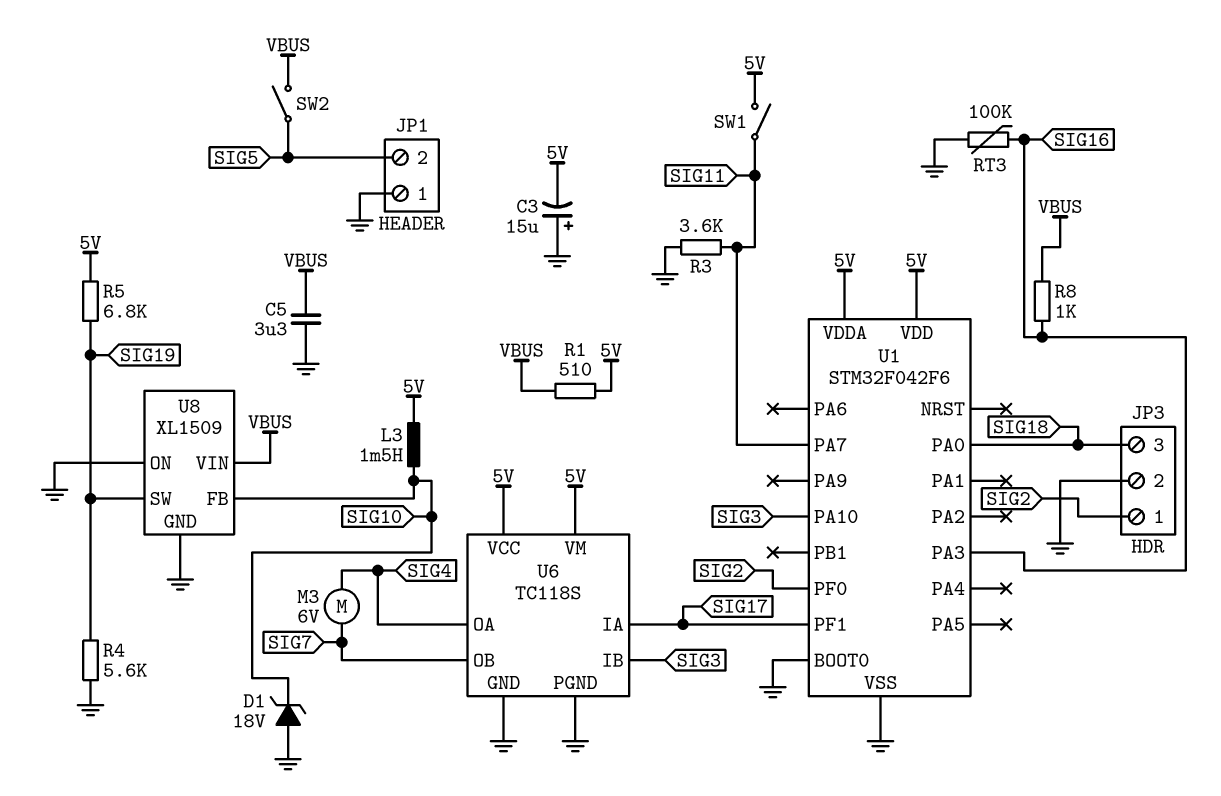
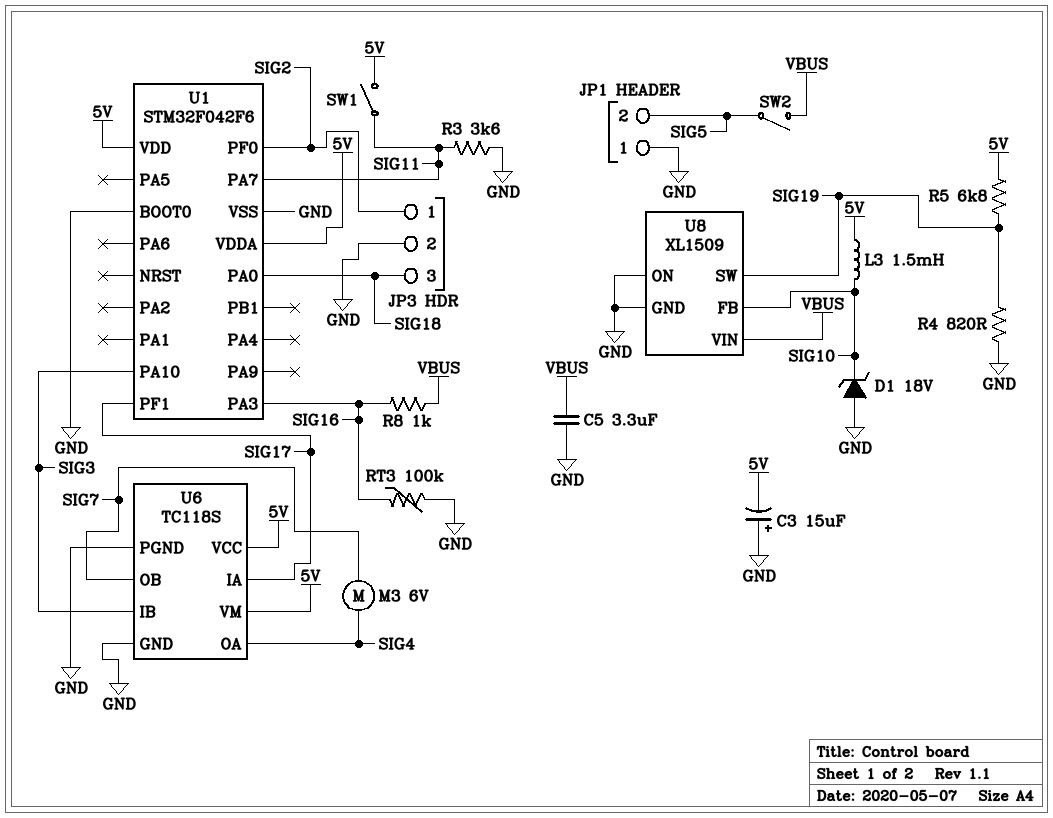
R1: 510 (5V, VBUS) -> none
R4: 5.6k (GND, SIG19) -> 820 (GND, SIG19)

